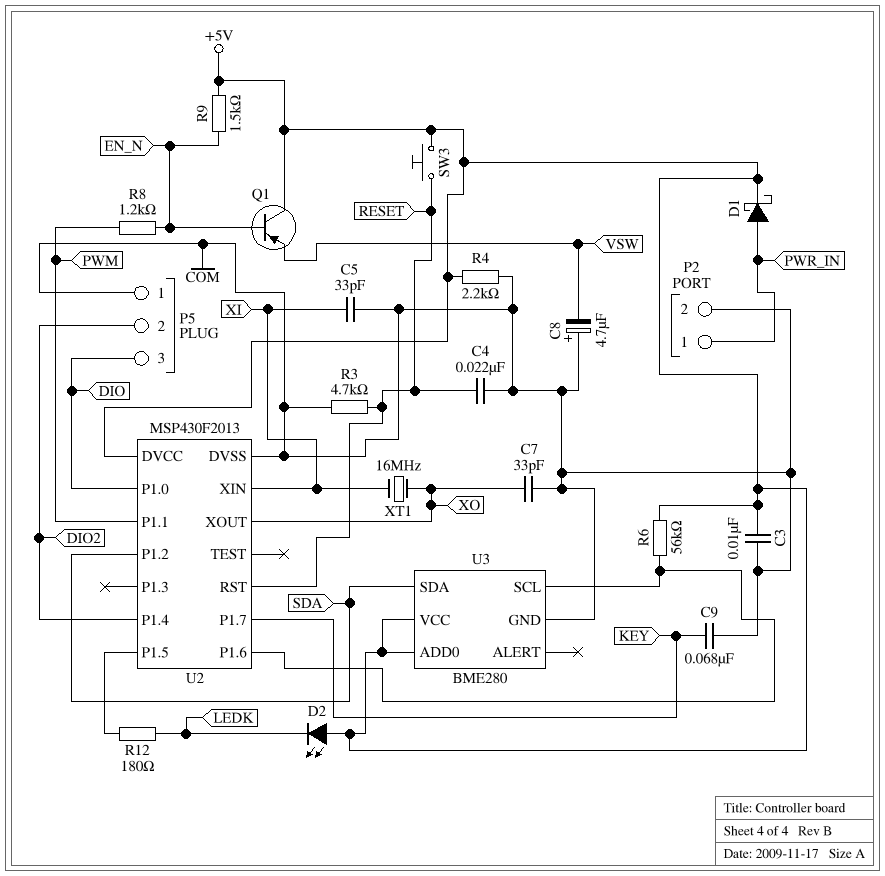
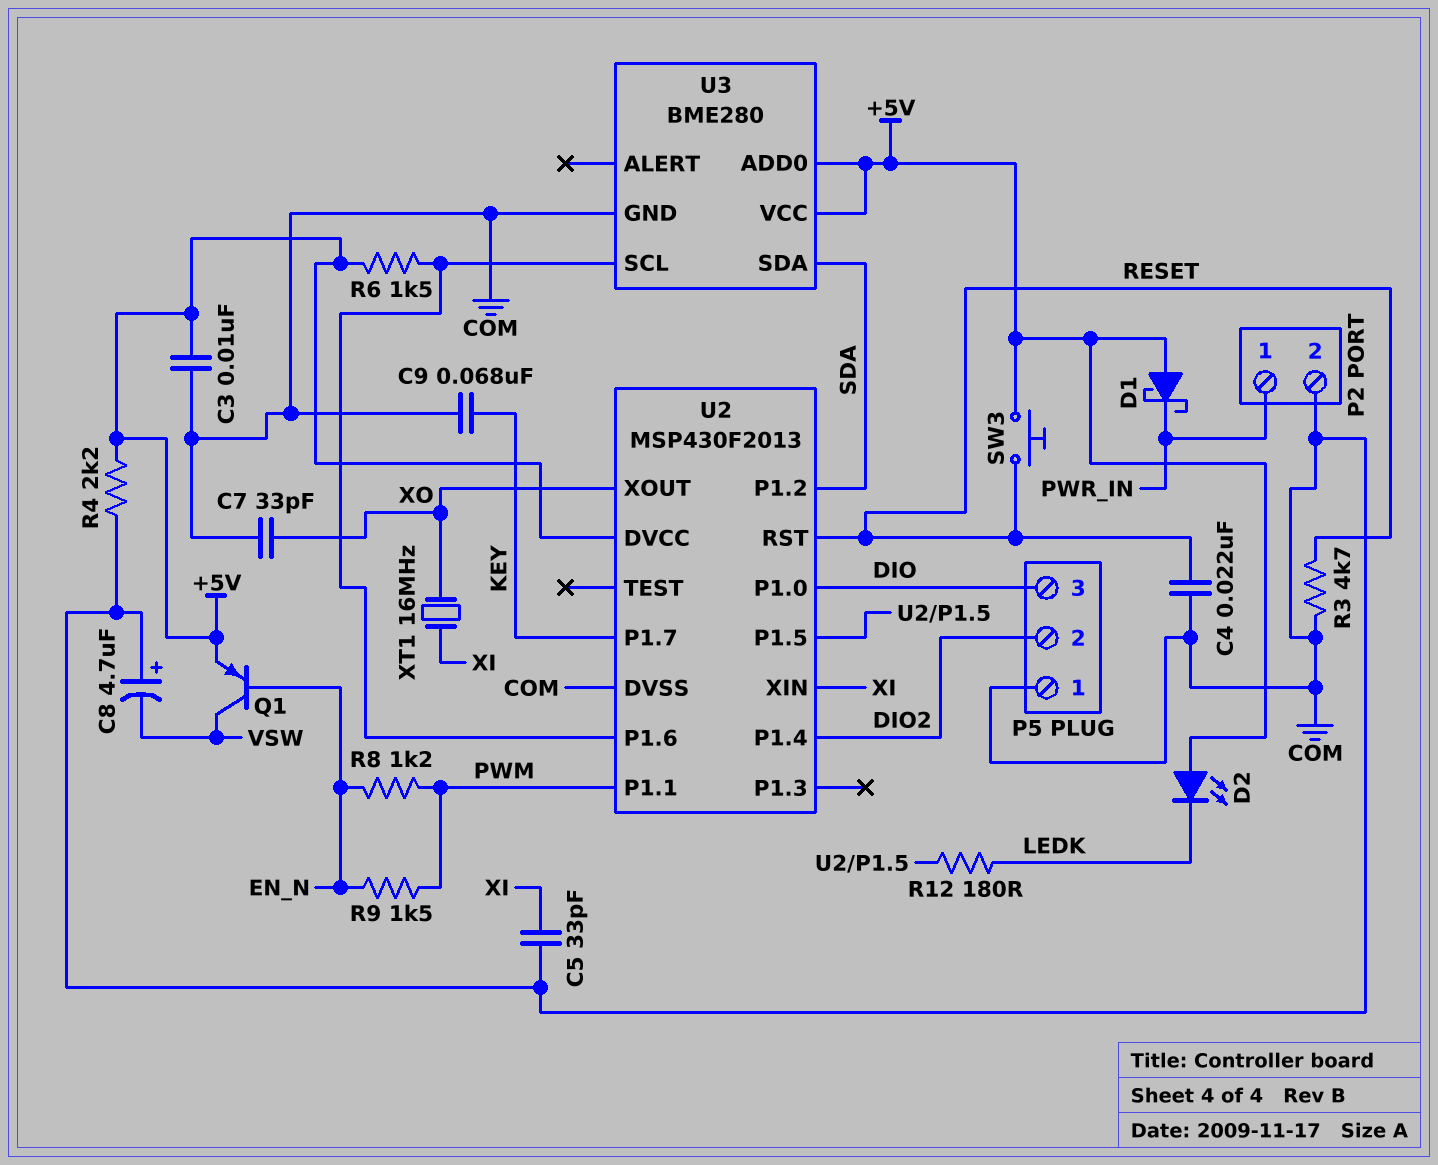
D1: schottky (A PWR_IN, K +5V) -> schottky (A +5V, K PWR_IN)
Q1: PNP (B EN_N, C +5V, E VSW) -> PNP (B EN_N, C VSW, E +5V)
R6: 56k (+5V, U2/P1.6) -> 1.5k (+5V, U2/P1.6)
R9: 1.5k (+5V, EN_N) -> 1.5k (EN_N, PWM)

